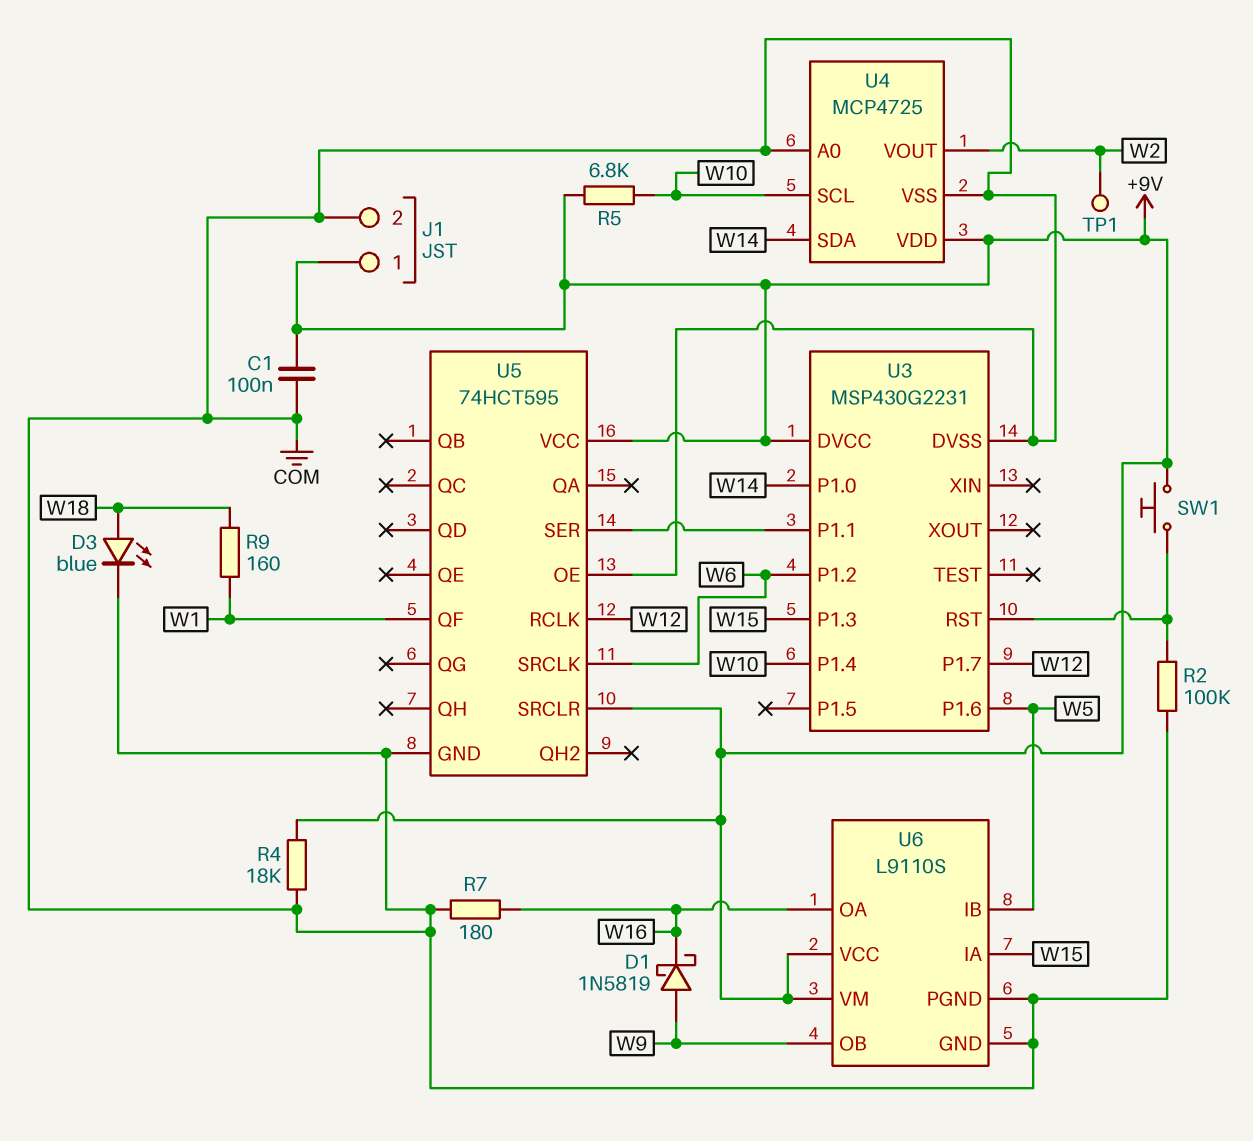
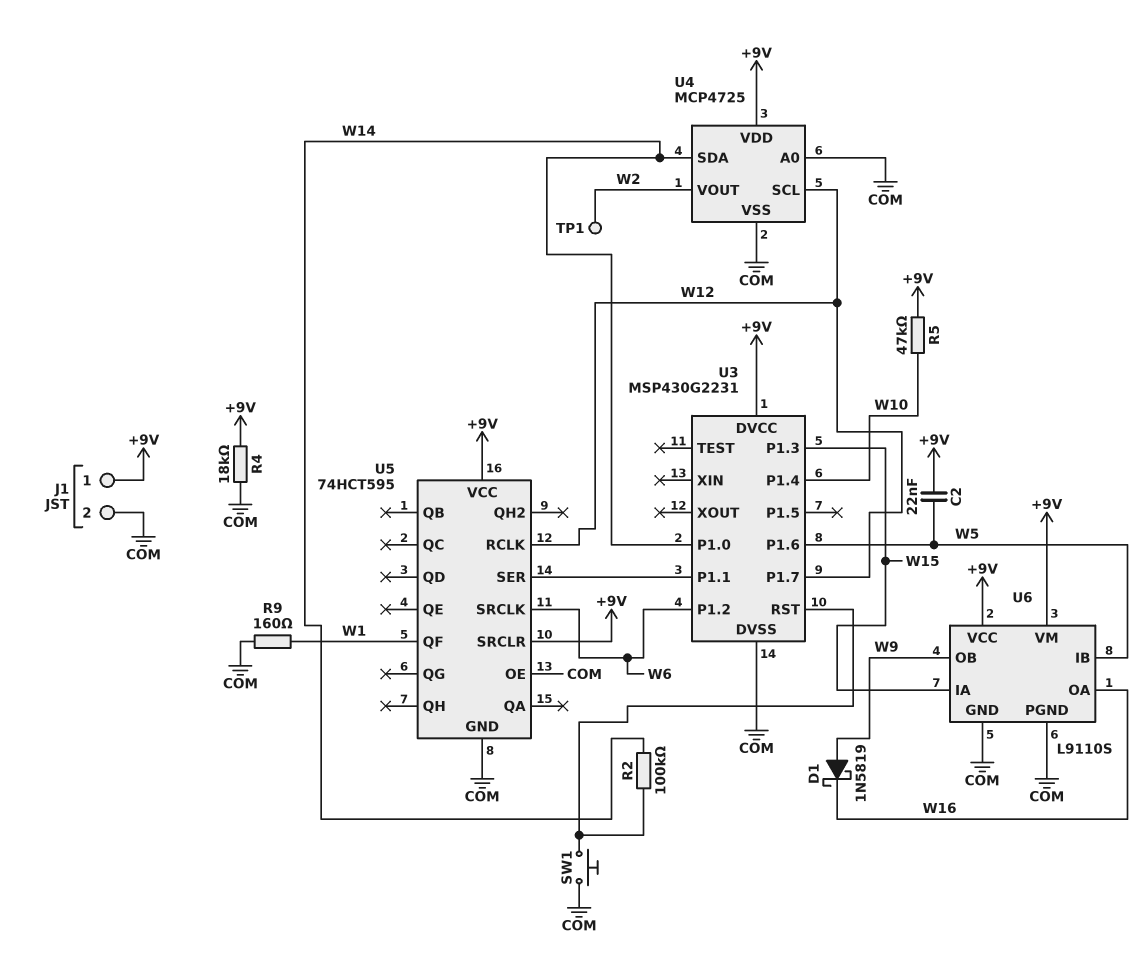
C1: 100nF (+9V, COM) -> none
C2: none -> 22nF (+9V, W5)
D3: LED blue (A W18, K COM) -> none
R2: 100k (COM, U3/RST) -> 100k (U3/RST, W14)
R5: 6.8k (+9V, W10) -> 47k (+9V, W10)
R7: 180 (COM, W16) -> none
R9: 160 (W1, W18) -> 160 (COM, W1)
SW1: button (+9V, U3/RST) -> button (COM, U3/RST)
U4 pin SCL: W10 -> W12

